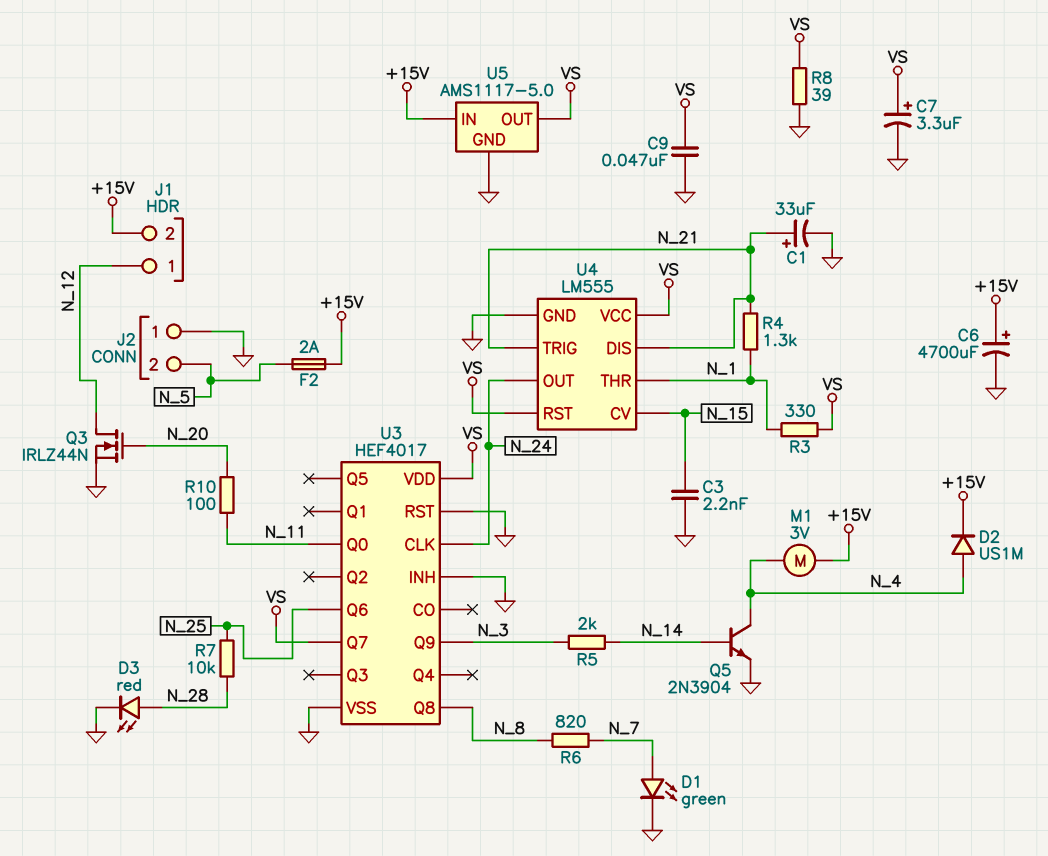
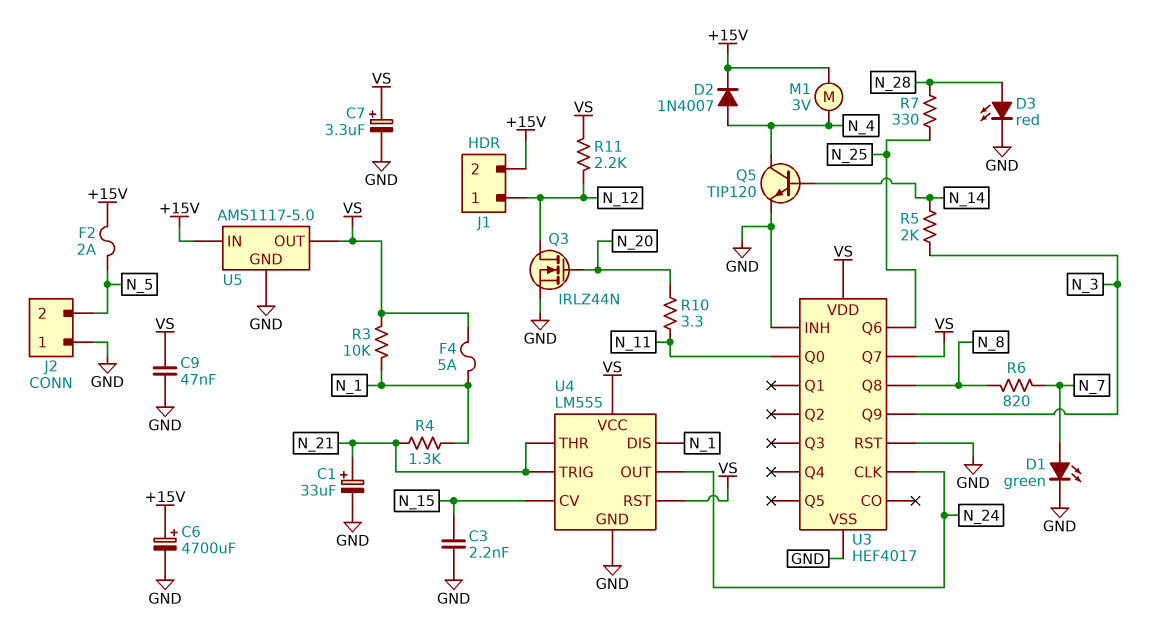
D2: diode US1M (A N_4, K +15V) -> diode 1N4007 (A N_4, K +15V)
F4: none -> 5A (N_1, VS)
Q5: NPN 2N3904 (B N_14, C N_4, E GND) -> NPN TIP120 (B N_14, C N_4, E GND)
R3: 330 (N_1, VS) -> 10k (N_1, VS)
R7: 10k (N_25, N_28) -> 330 (N_25, N_28)
R8: 39 (GND, VS) -> none
R10: 100 (N_11, N_20) -> 3.3 (N_11, N_20)
R11: none -> 2.2k (N_12, VS)
U4 pin DIS: N_21 -> N_1
U4 pin THR: N_1 -> N_21

